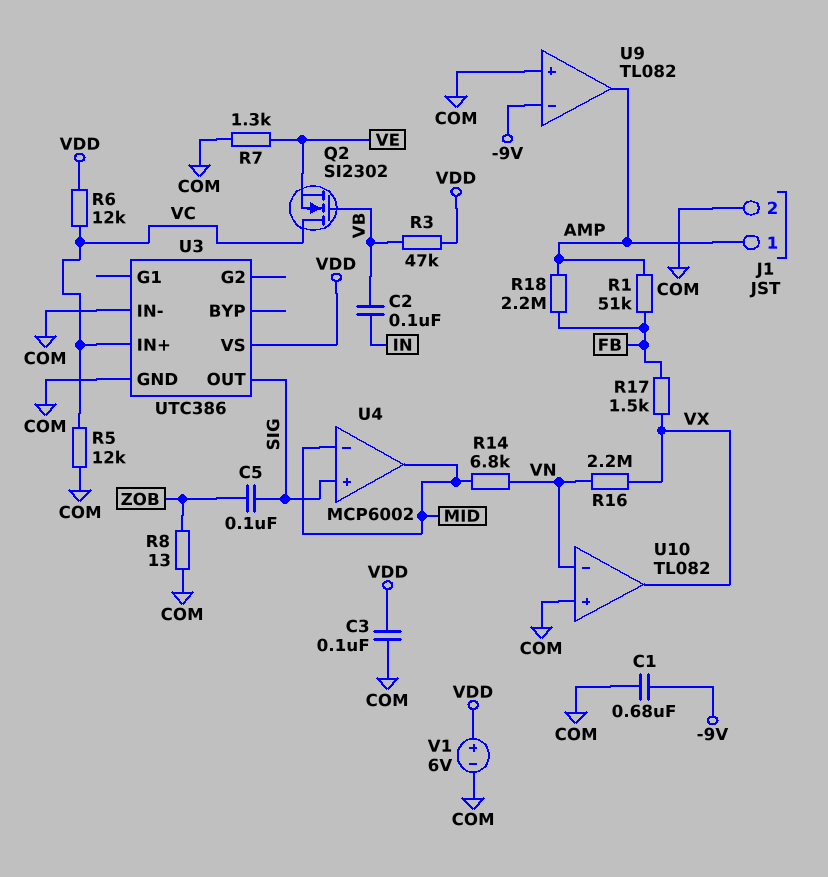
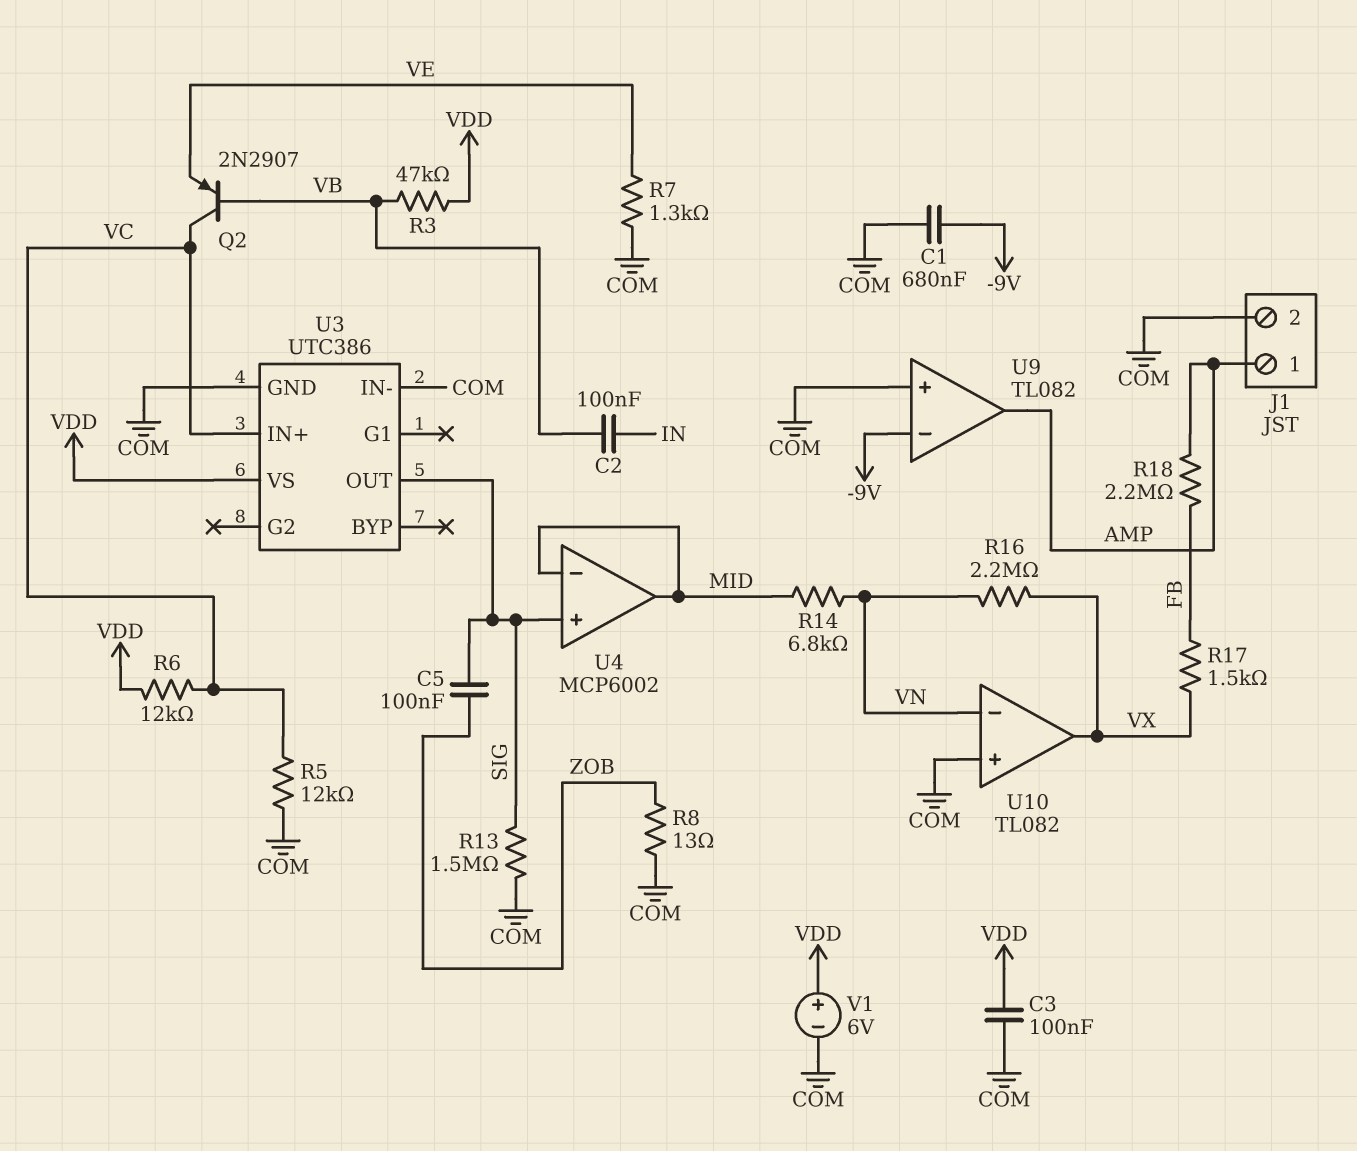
Q2: NMOS SI2302 (G VB, D VC, S VE) -> PNP 2N2907 (B VB, C VC, E VE)
R1: 51k (AMP, FB) -> none
R13: none -> 1.5M (COM, SIG)

